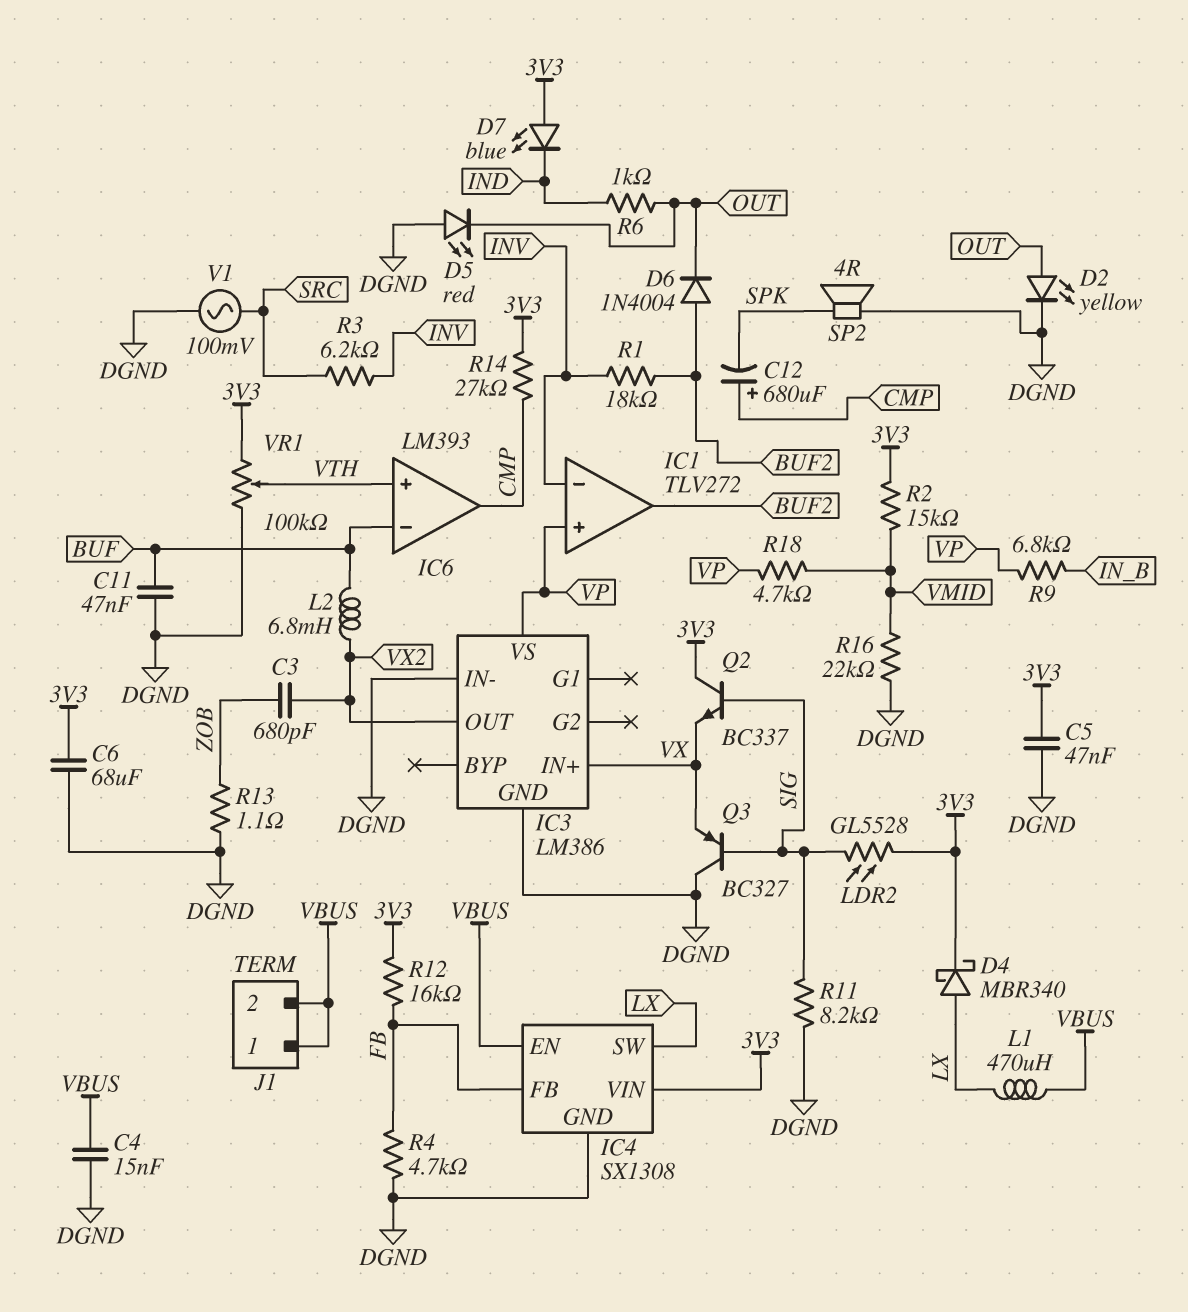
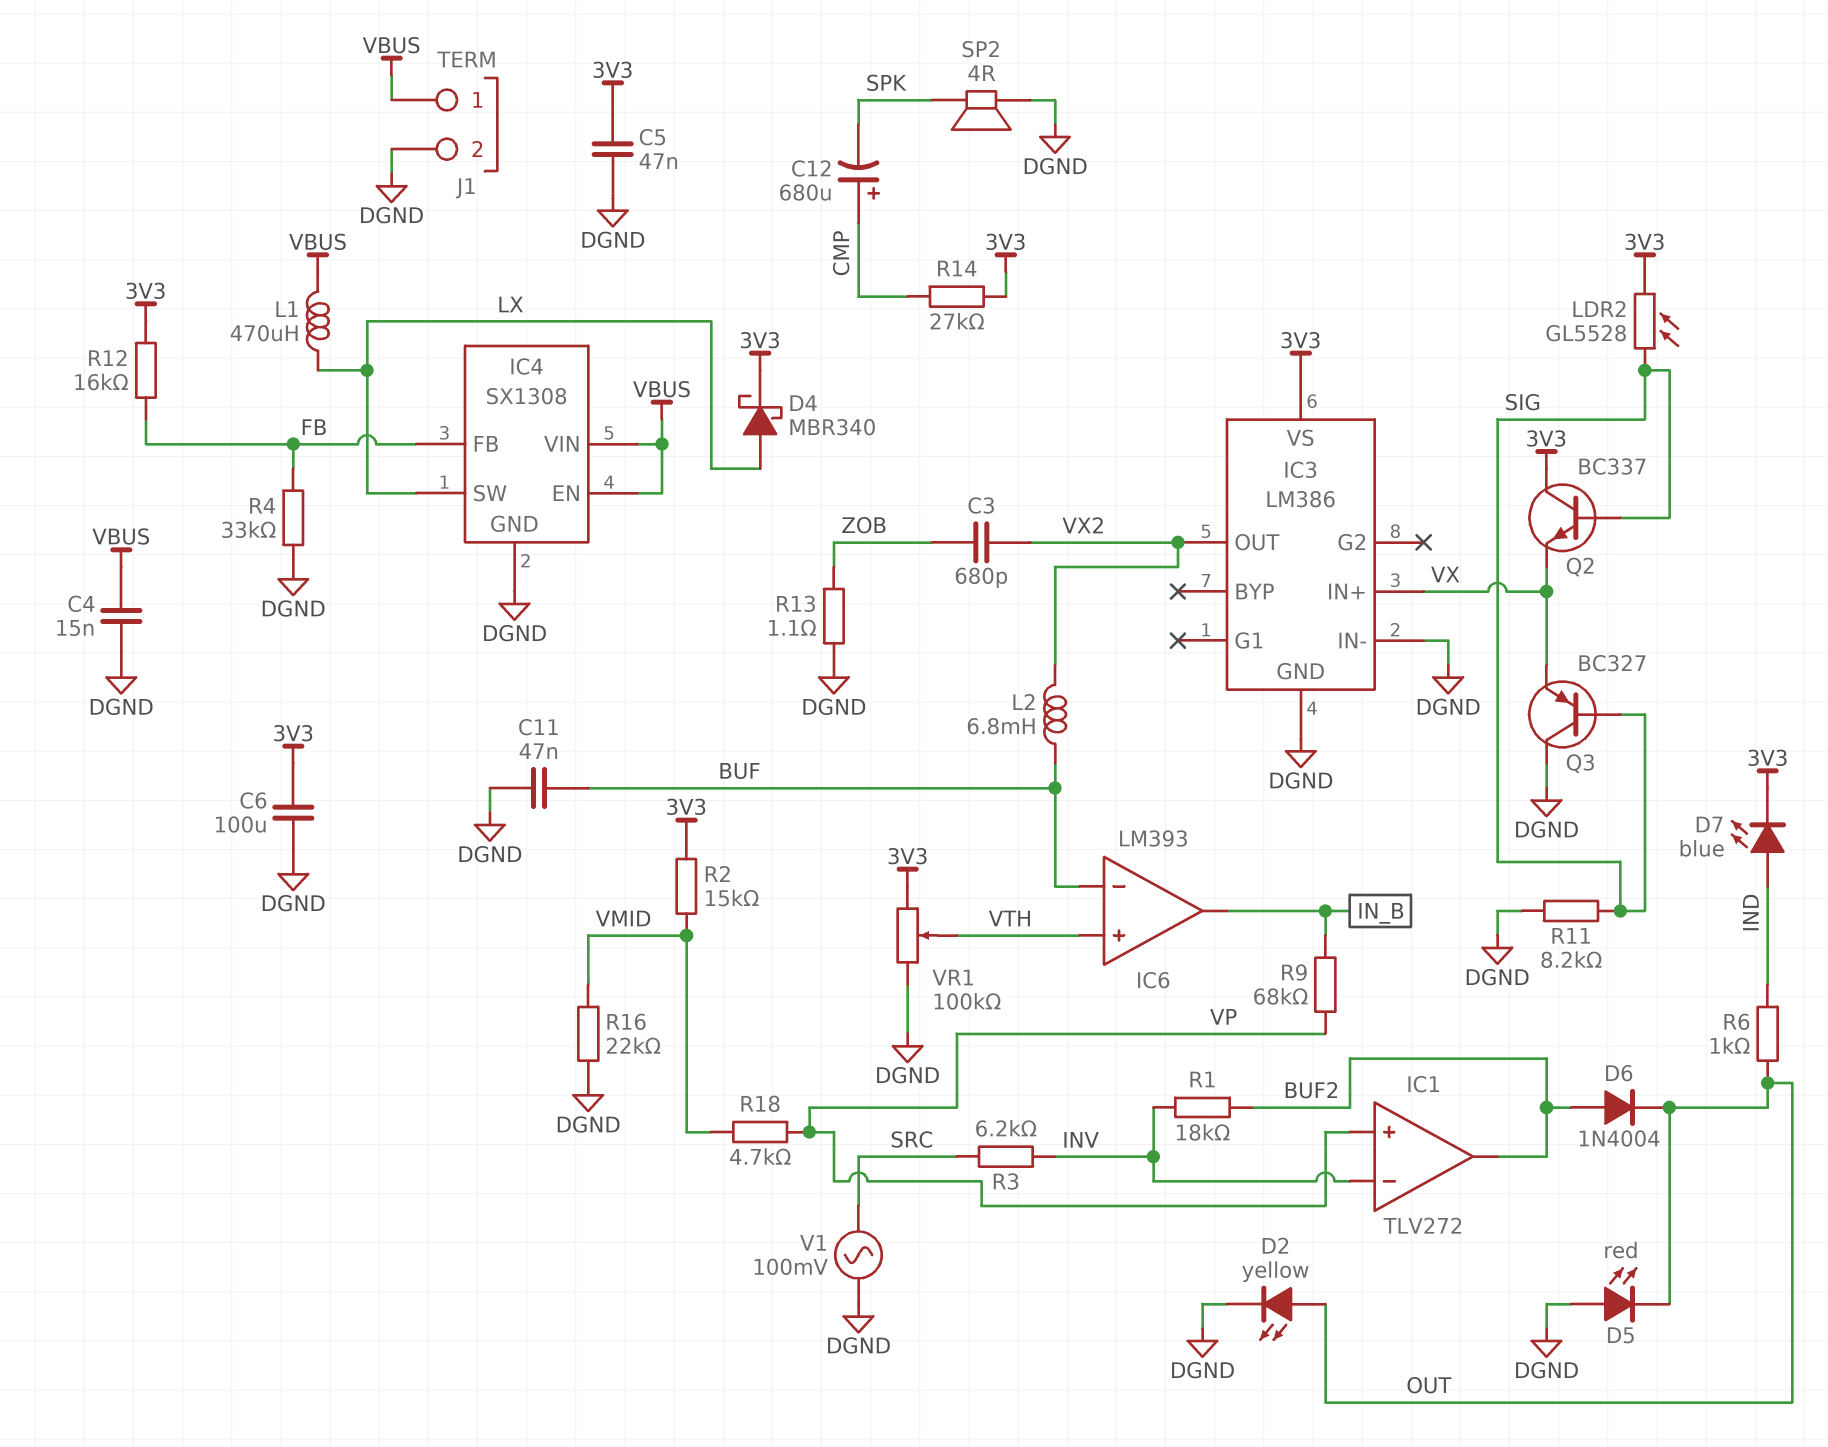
C6: 68uF (3V3, DGND) -> 100uF (3V3, DGND)
D7: LED blue (A 3V3, K IND) -> LED blue (A IND, K 3V3)
IC3 pin VS: VP -> 3V3
IC4 pin VIN: 3V3 -> VBUS
IC6 pin out: CMP -> IN_B
J1 pin 2: VBUS -> DGND
R4: 4.7k (DGND, FB) -> 33k (DGND, FB)
R9: 6.8k (IN_B, VP) -> 68k (IN_B, VP)

